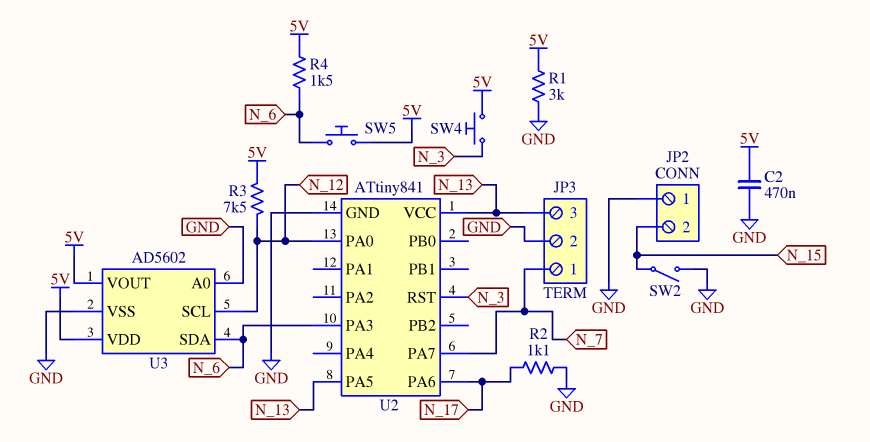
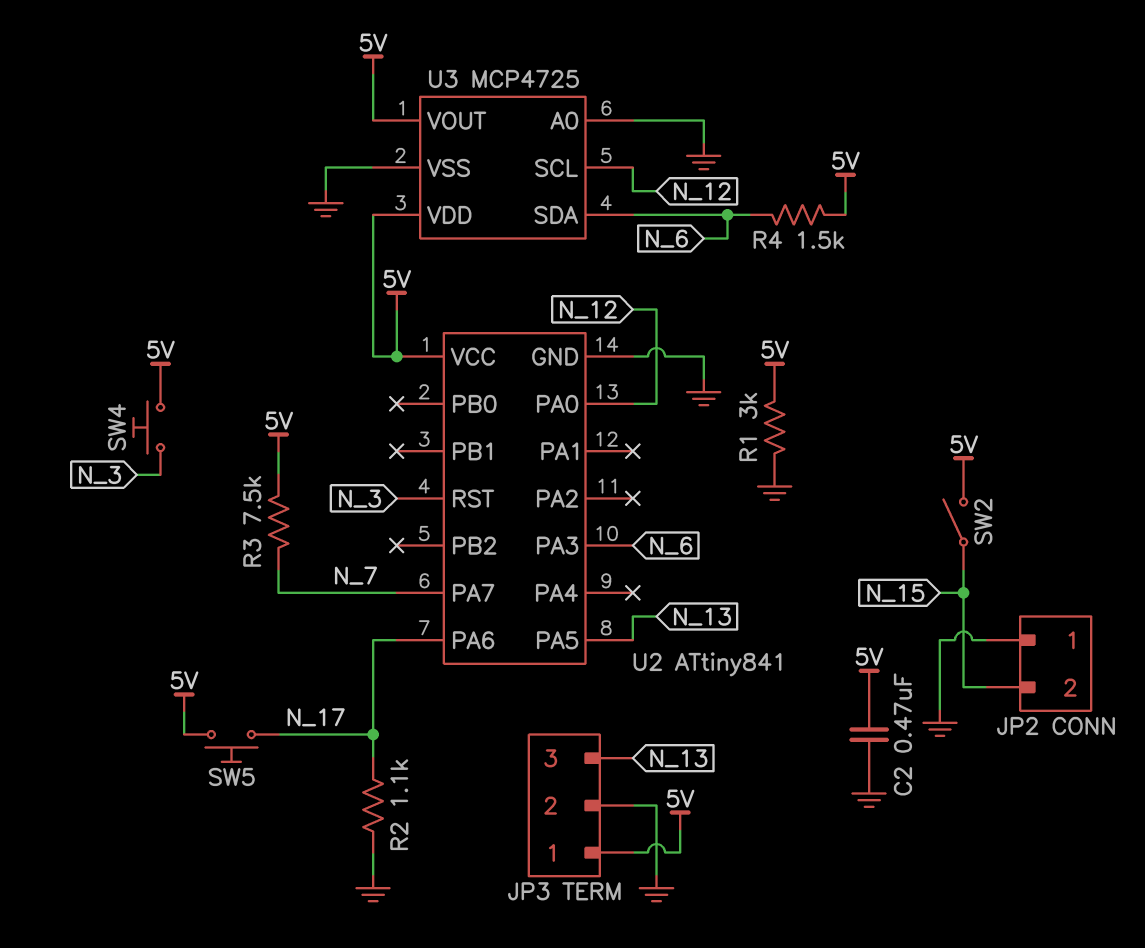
JP3 pin 1: N_7 -> 5V
R3: 7.5k (5V, N_12) -> 7.5k (5V, N_7)
SW2: switch (GND, N_15) -> switch (5V, N_15)
SW5: button (5V, N_6) -> button (5V, N_17)
U2 pin VCC: N_13 -> 5V
U3: AD5602 -> MCP4725

